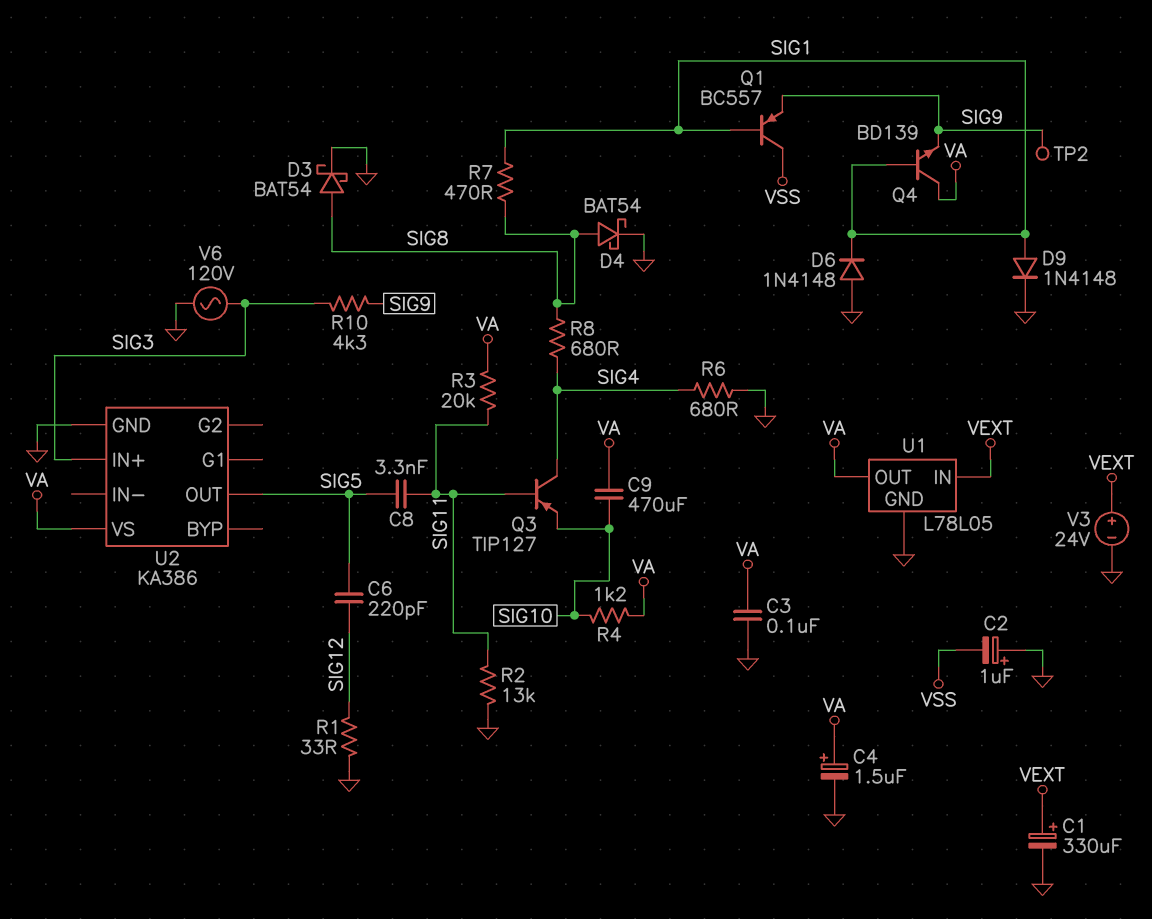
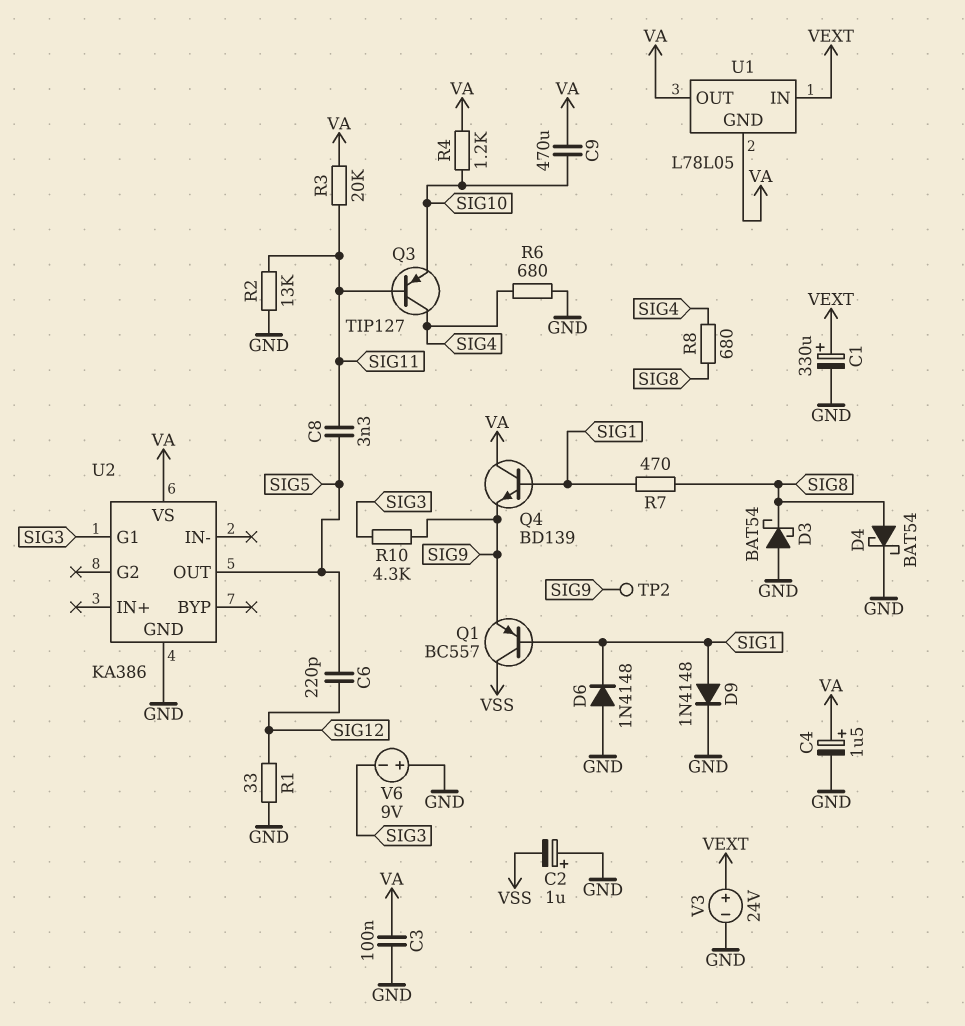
D3: schottky BAT54 (A SIG8, K GND) -> schottky BAT54 (A GND, K SIG8)
U1 pin GND: GND -> VA
U2 pin G1: none -> SIG3
U2 pin IN+: SIG3 -> none
V6: AC 120V (GND, SIG3) -> 9V (plus GND, minus SIG3)

